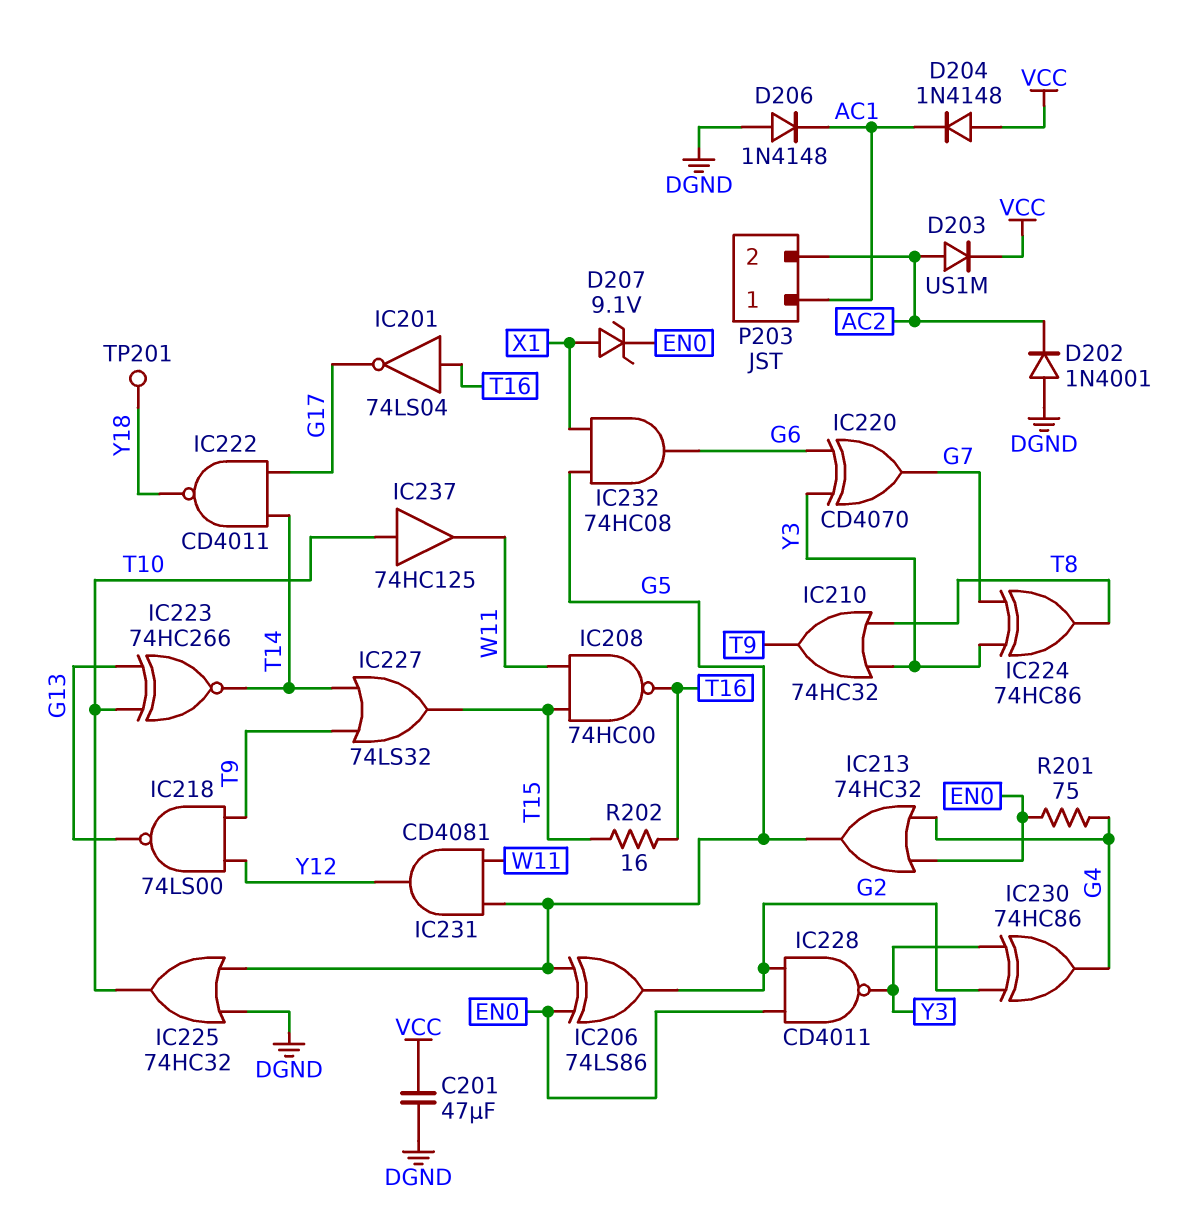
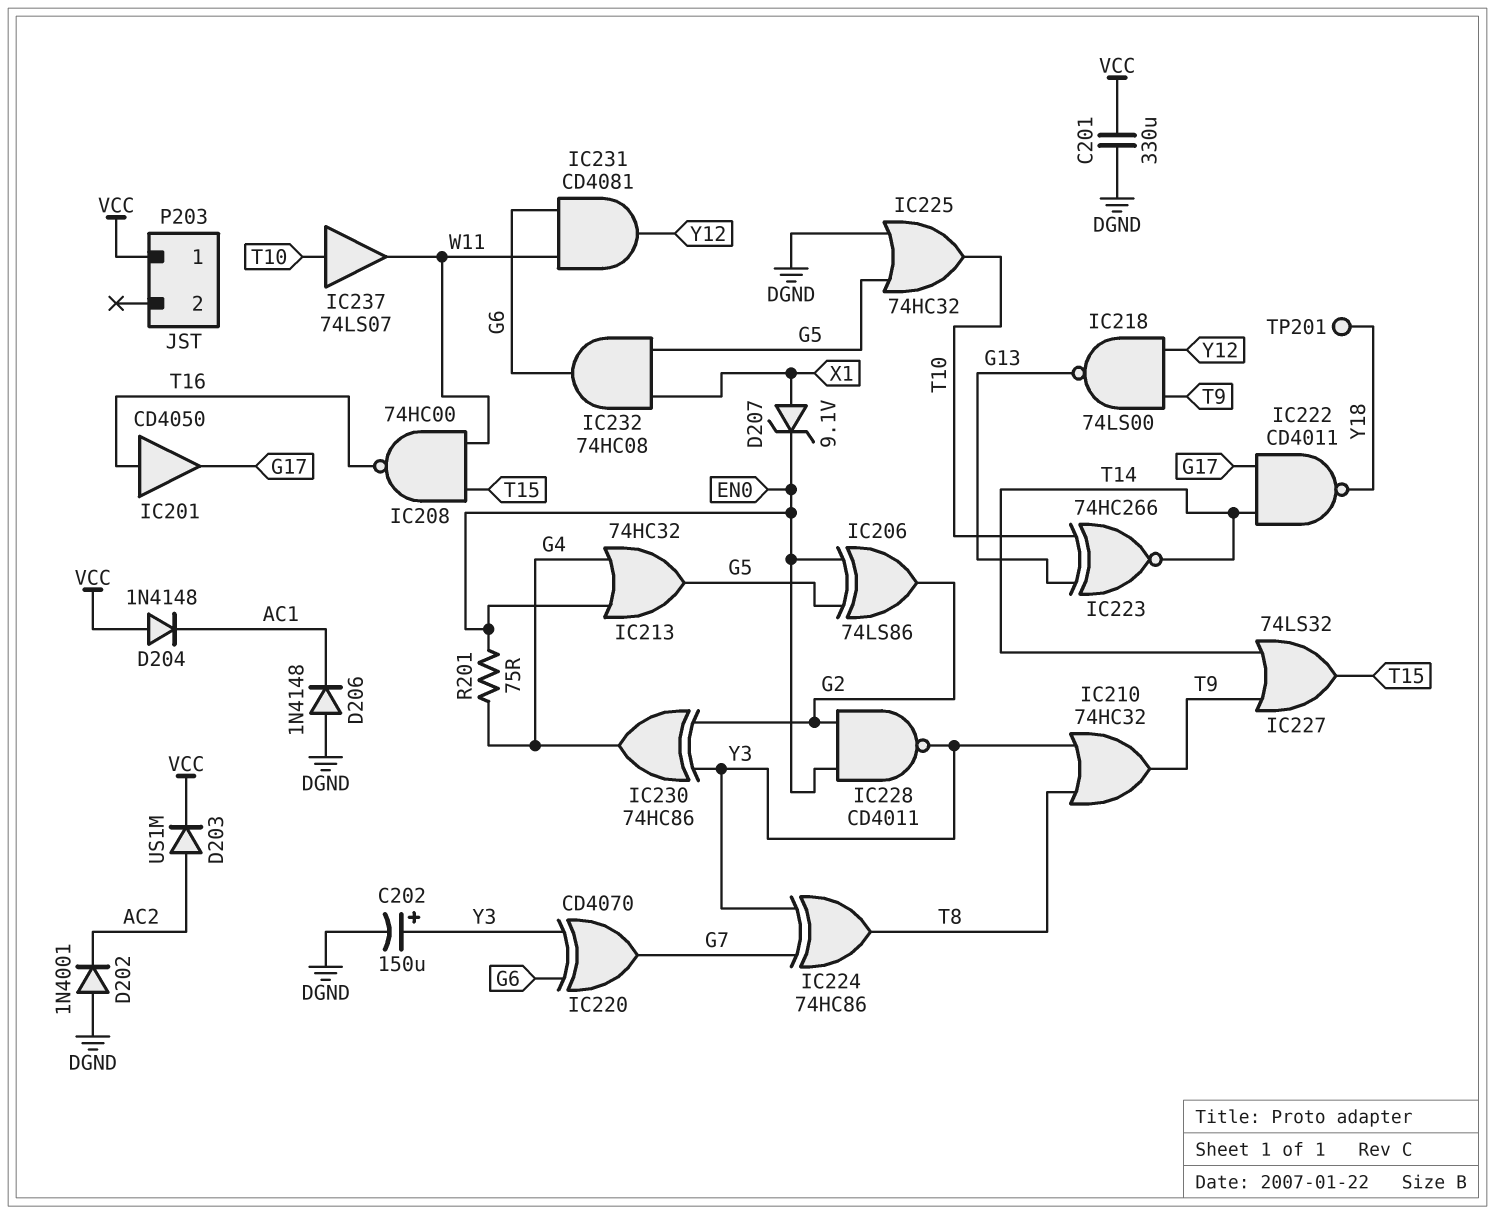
C201: 47uF (DGND, VCC) -> 330uF (DGND, VCC)
C202: none -> 150uF (plus Y3, minus DGND)
IC201: NOT 74LS04 (in T16, out G17) -> buffer CD4050 (in T16, out G17)
IC231: AND CD4081 (in G5, in W11, out Y12) -> AND CD4081 (in G6, in W11, out Y12)
IC237: buffer 74HC125 (in T10, out W11) -> buffer 74LS07 (in T10, out W11)
P203 pin 1: AC1 -> VCC
P203 pin 2: AC2 -> none
R202: 16 (T15, T16) -> none

